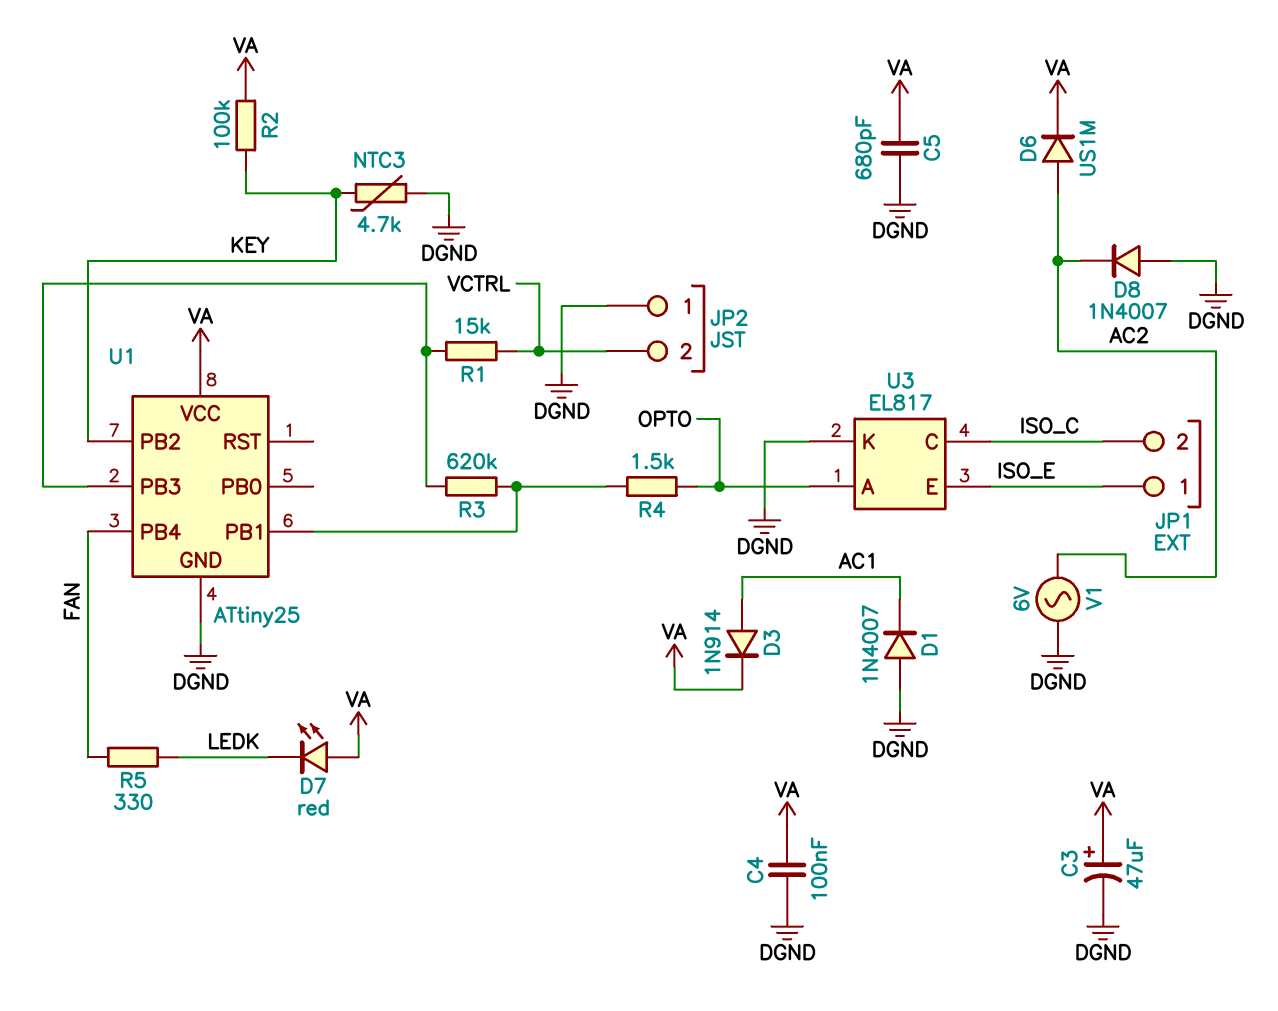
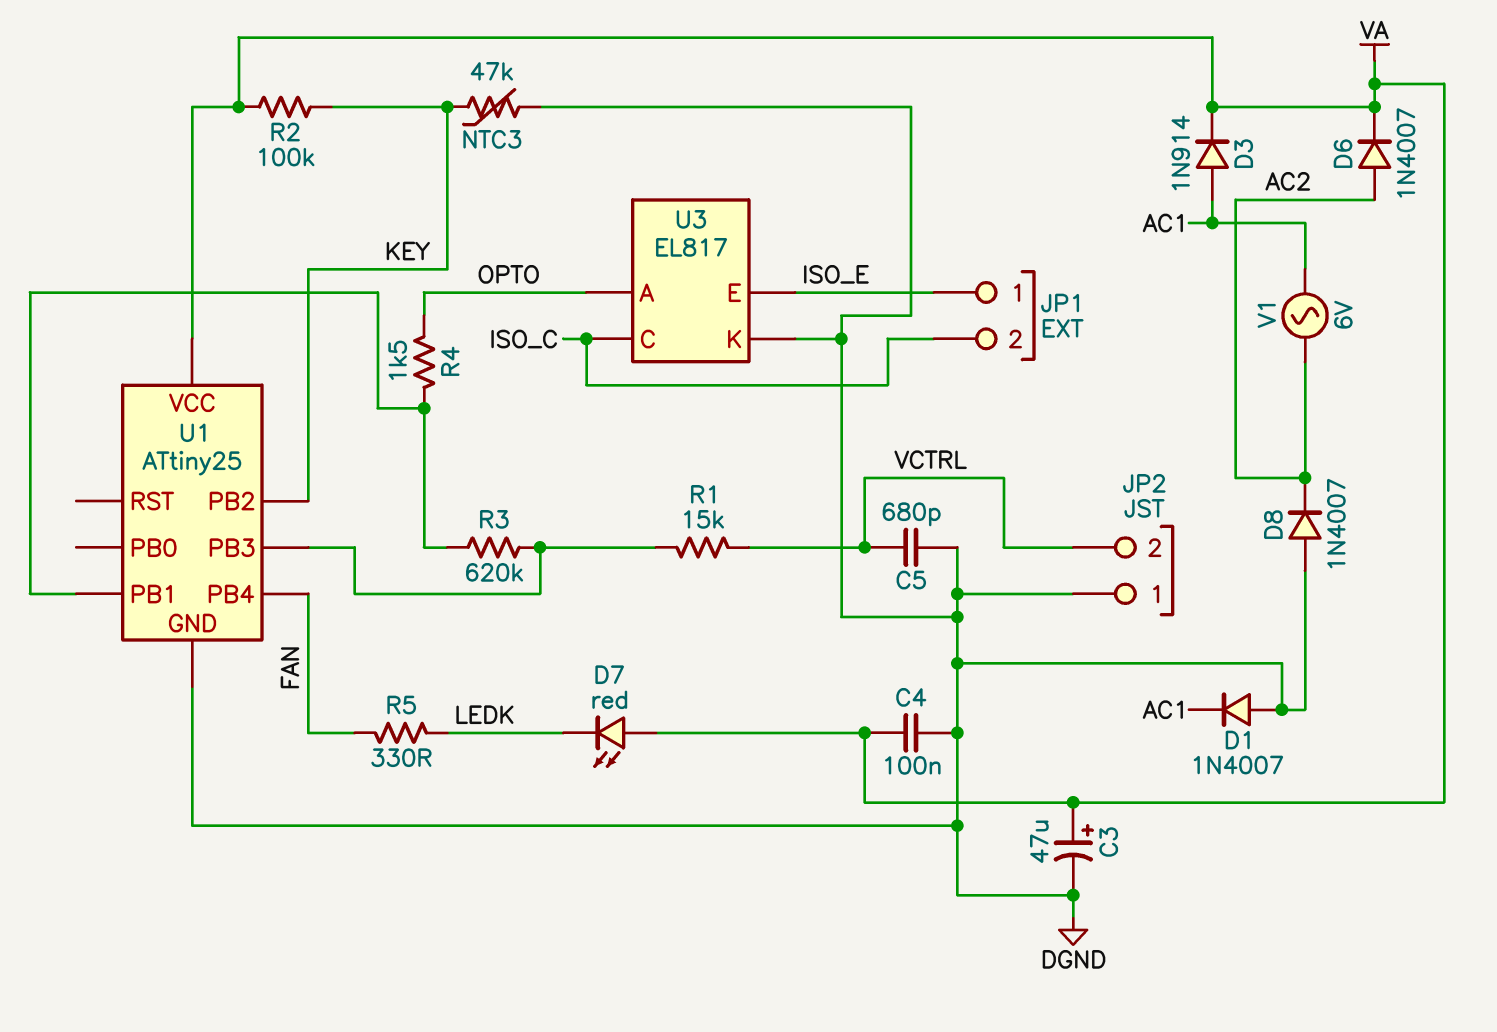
C5: 680pF (DGND, VA) -> 680pF (DGND, VCTRL)
D6: diode US1M (A AC2, K VA) -> diode 1N4007 (A AC2, K VA)
NTC3: 4.7k (DGND, KEY) -> 47k (DGND, KEY)
V1: AC 6V (AC2, DGND) -> AC 6V (AC1, AC2)

